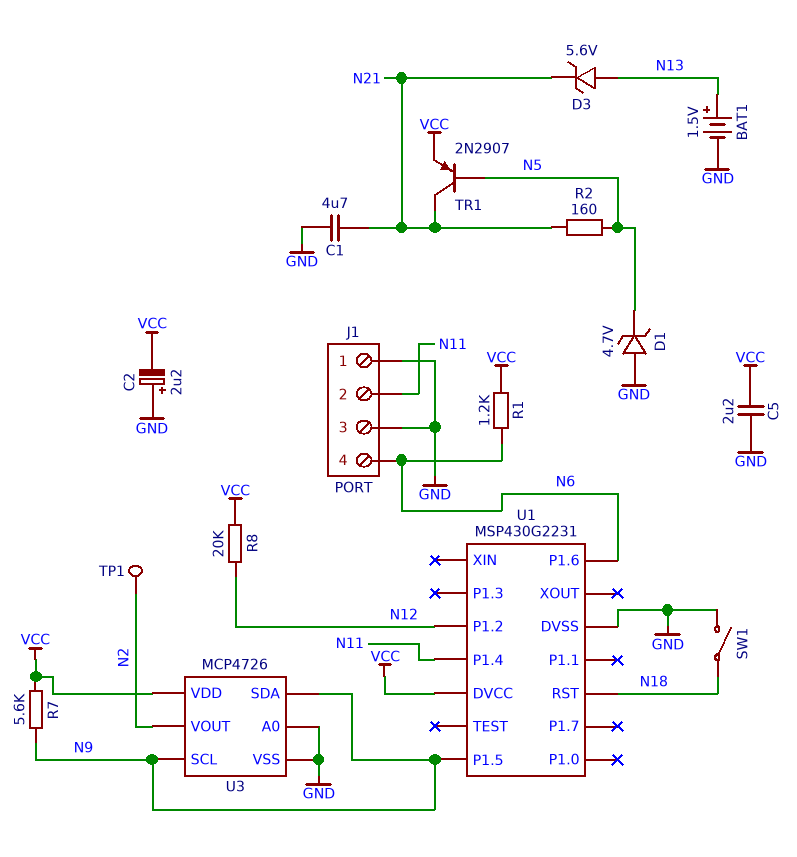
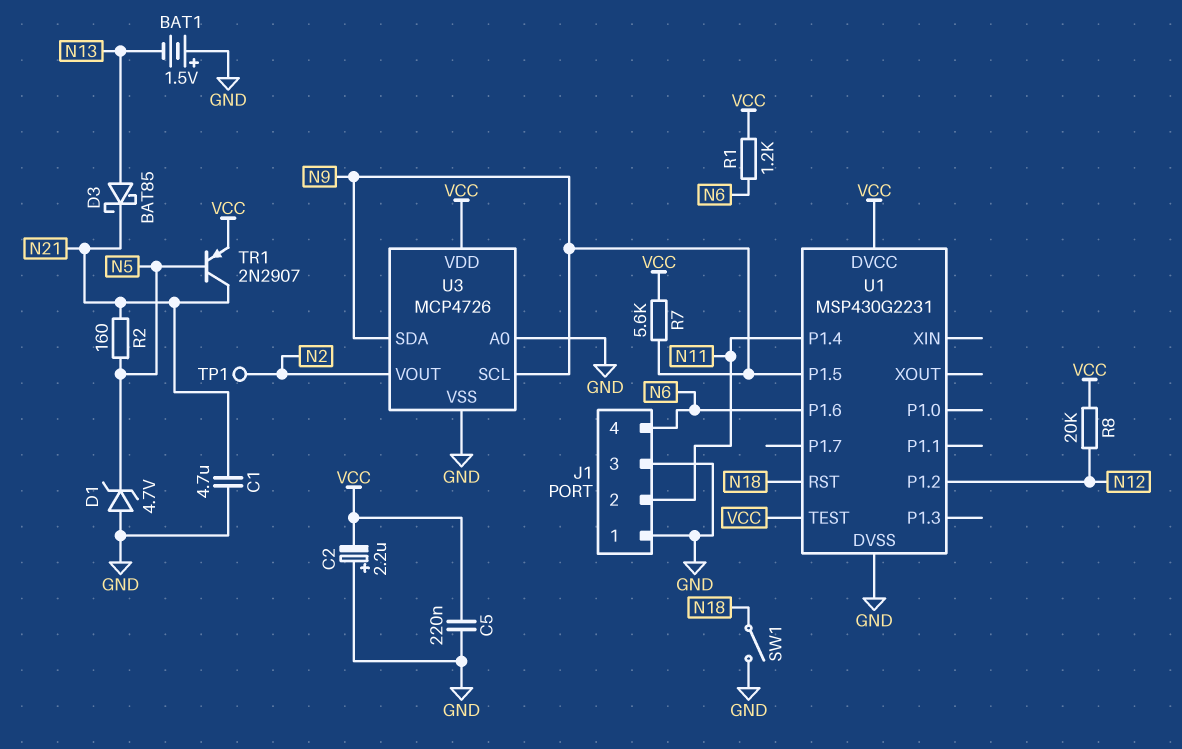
BAT1: 1.5V (plus N13, minus GND) -> 1.5V (plus GND, minus N13)
C5: 2.2uF (GND, VCC) -> 220nF (GND, VCC)
D3: zener 5.6V (A N13, K N21) -> schottky BAT85 (A N13, K N21)
U1 pin TEST: none -> VCC

